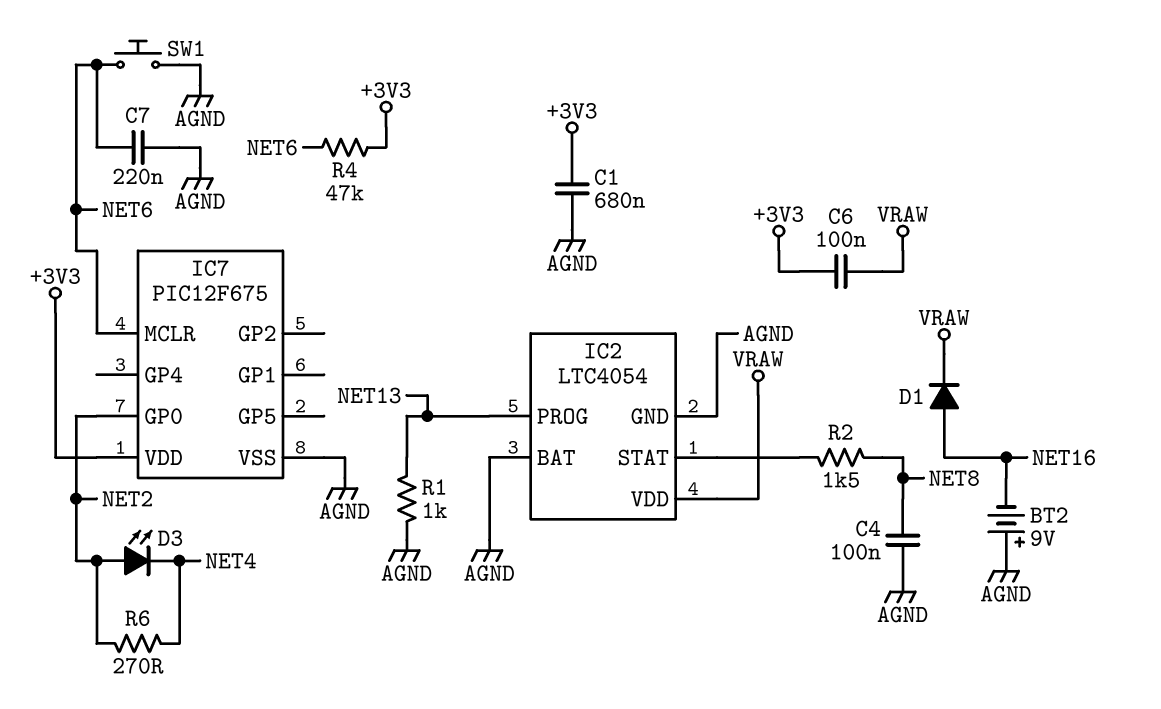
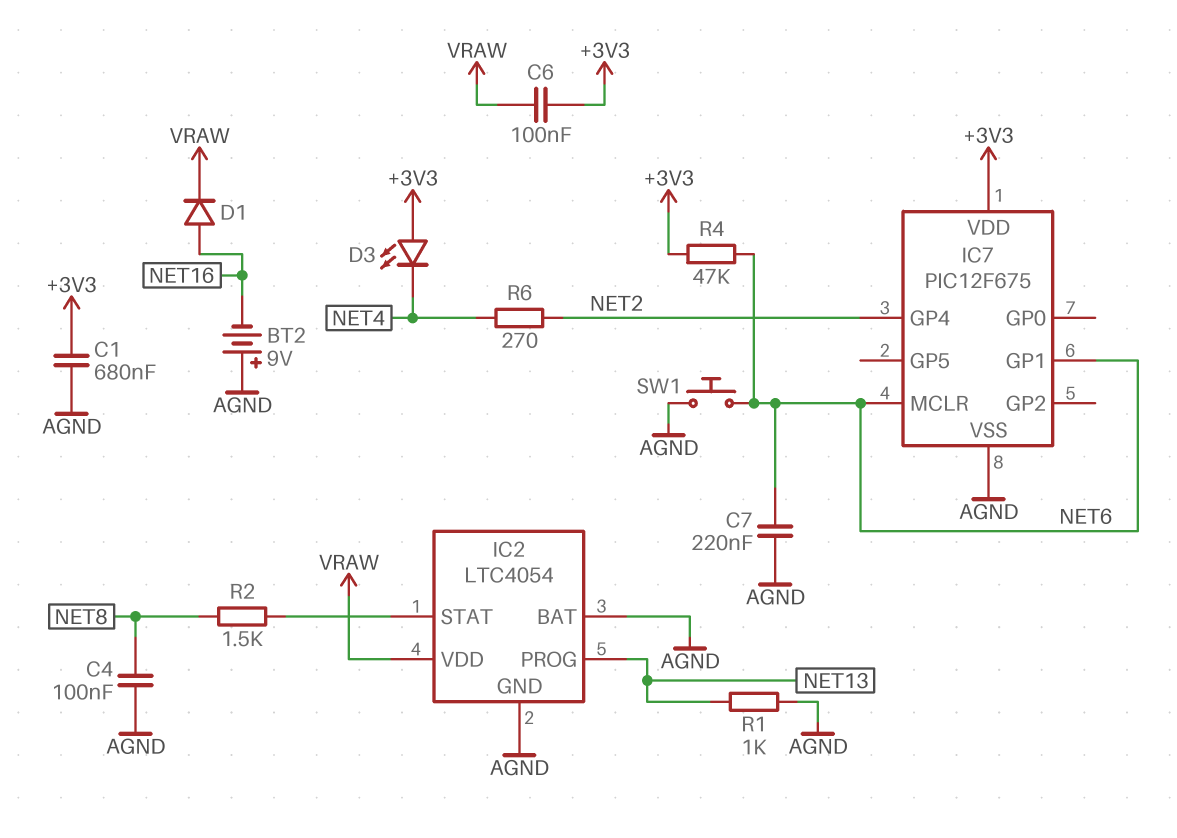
D3: LED (A NET2, K NET4) -> LED (A +3V3, K NET4)
IC7 pin GP0: NET2 -> none
IC7 pin GP1: none -> NET6
IC7 pin GP4: none -> NET2

